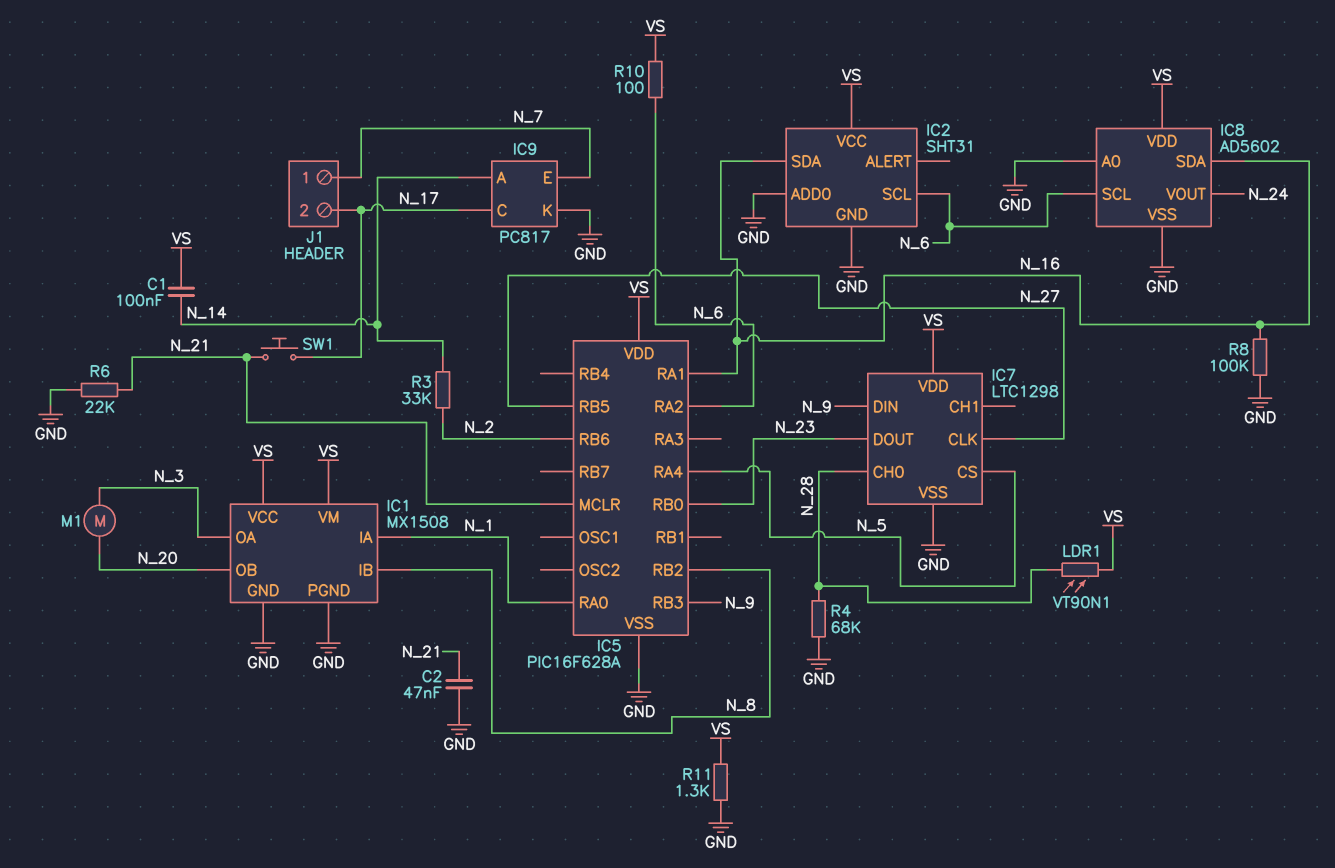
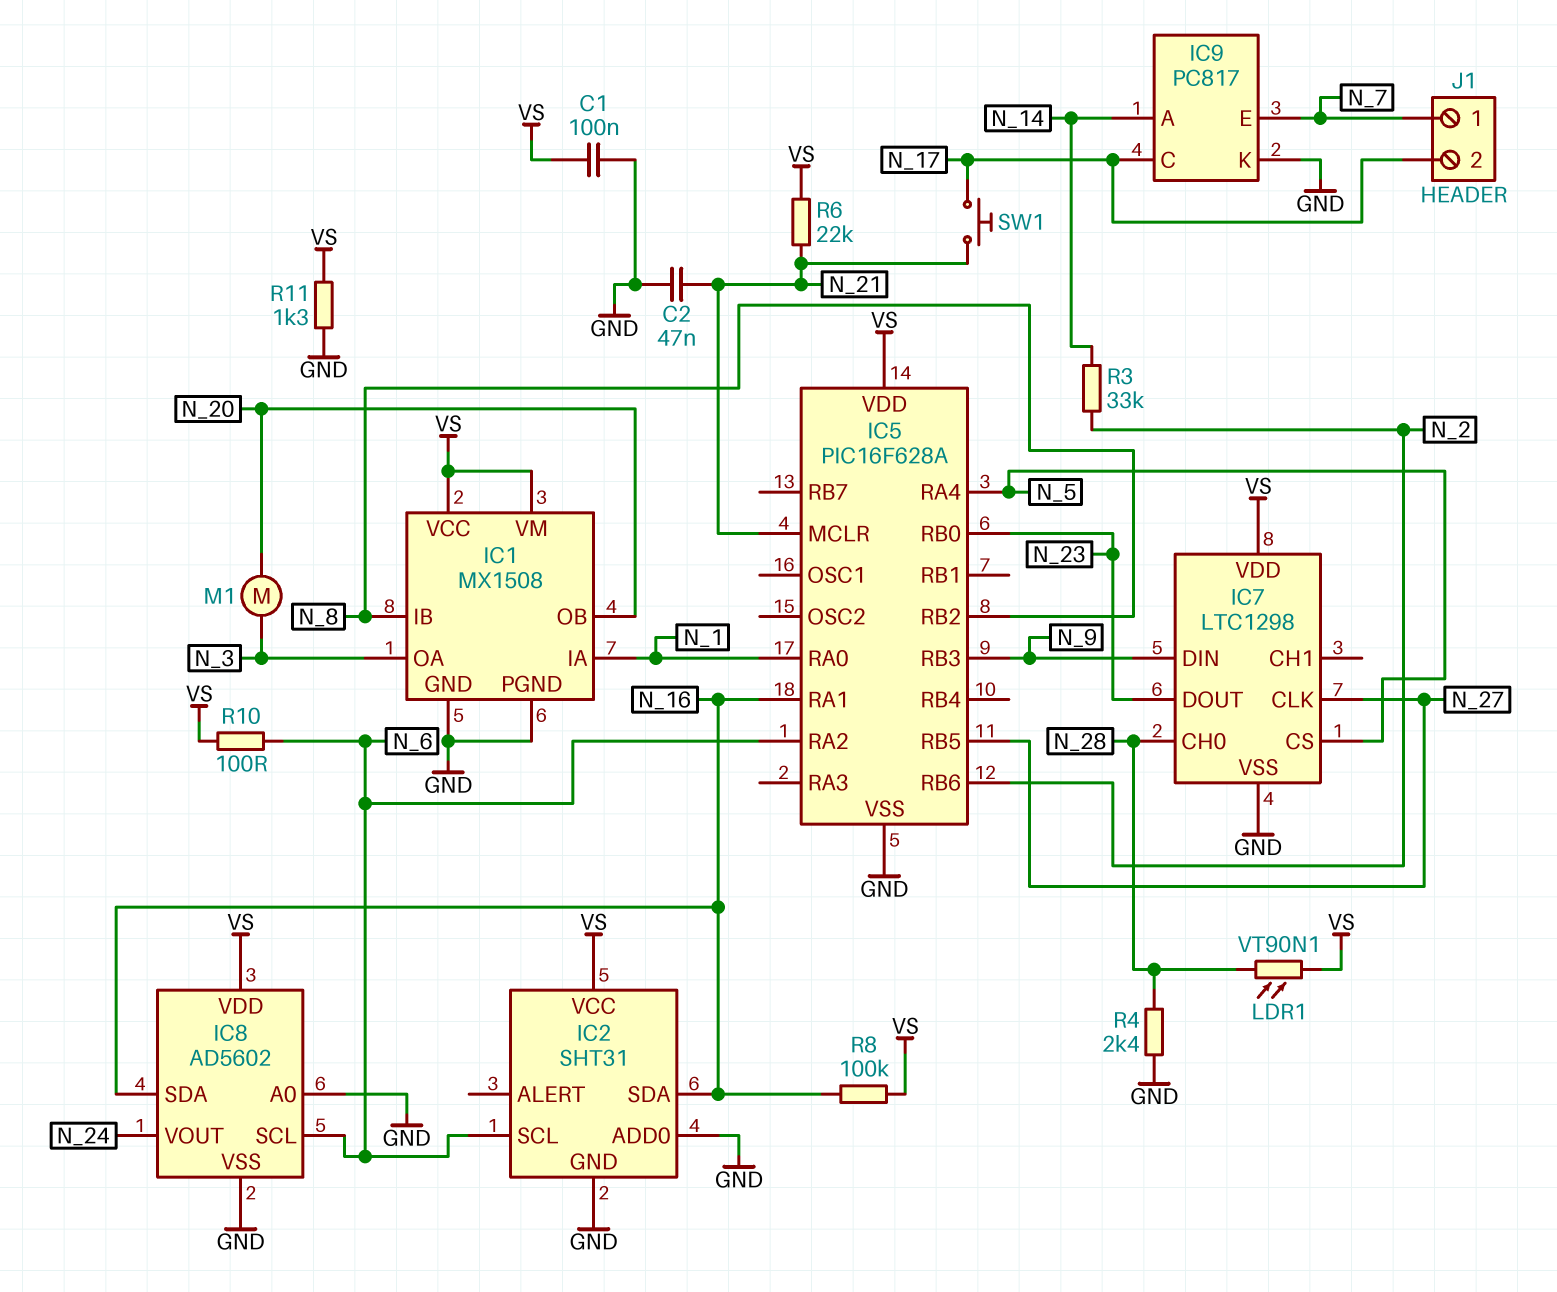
C1: 100nF (N_14, VS) -> 100nF (GND, VS)
R4: 68k (GND, N_28) -> 2.4k (GND, N_28)
R6: 22k (GND, N_21) -> 22k (N_21, VS)
R8: 100k (GND, N_16) -> 100k (N_16, VS)

